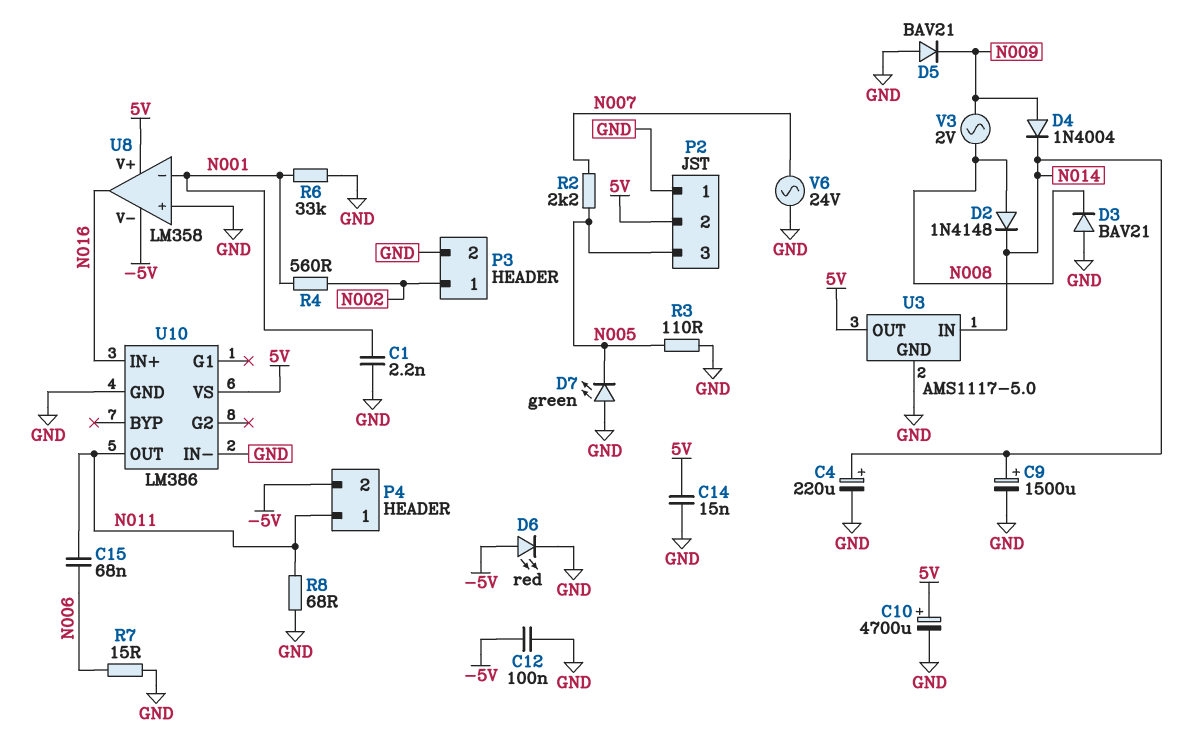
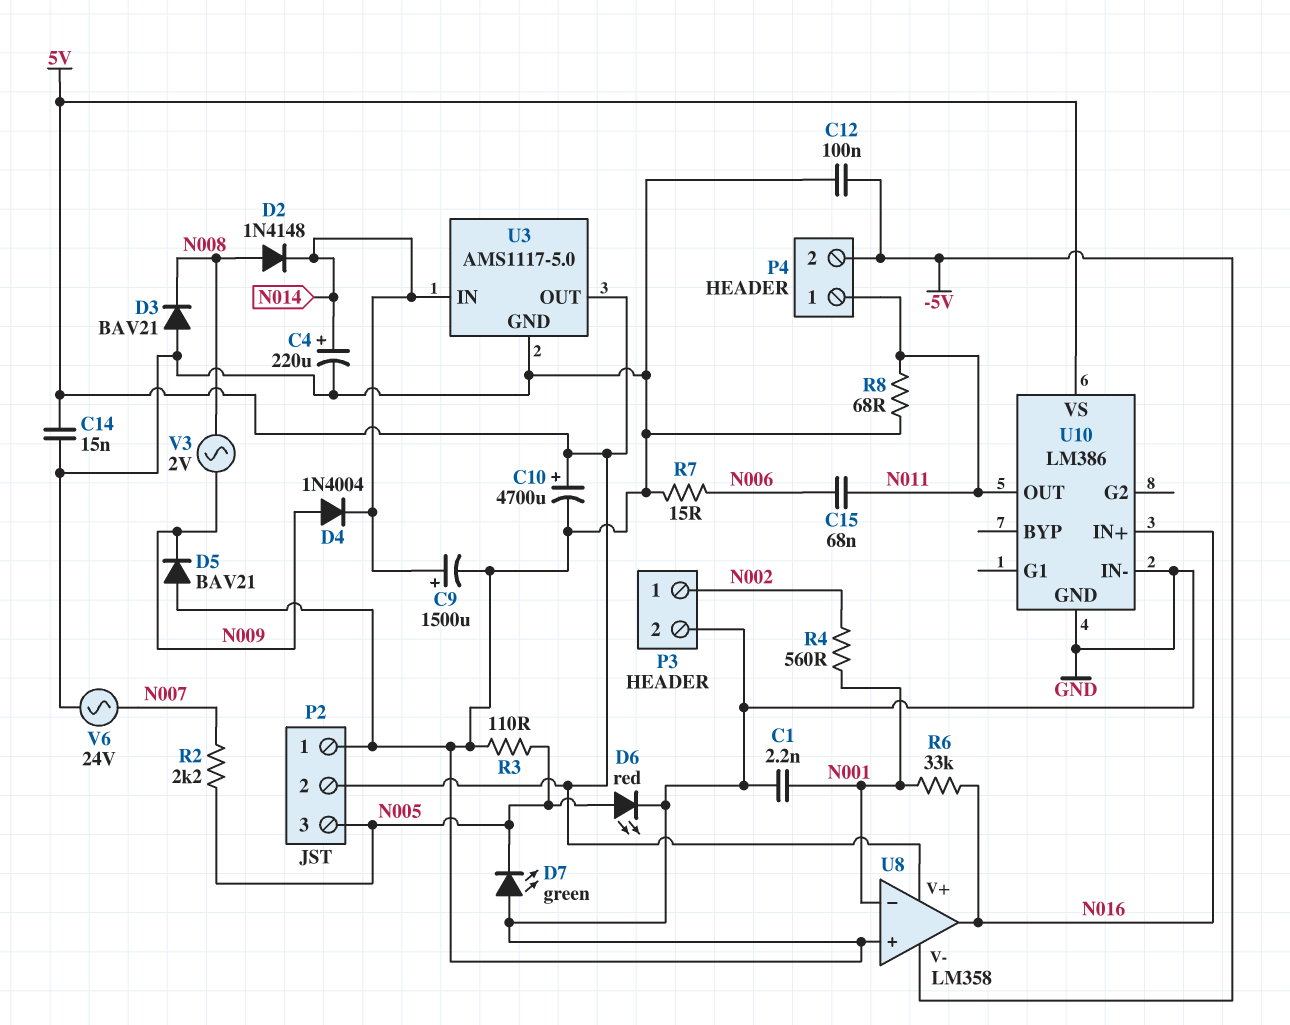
D6: LED red (A -5V, K GND) -> LED red (A N005, K GND)
R6: 33k (GND, N001) -> 33k (N001, N016)

